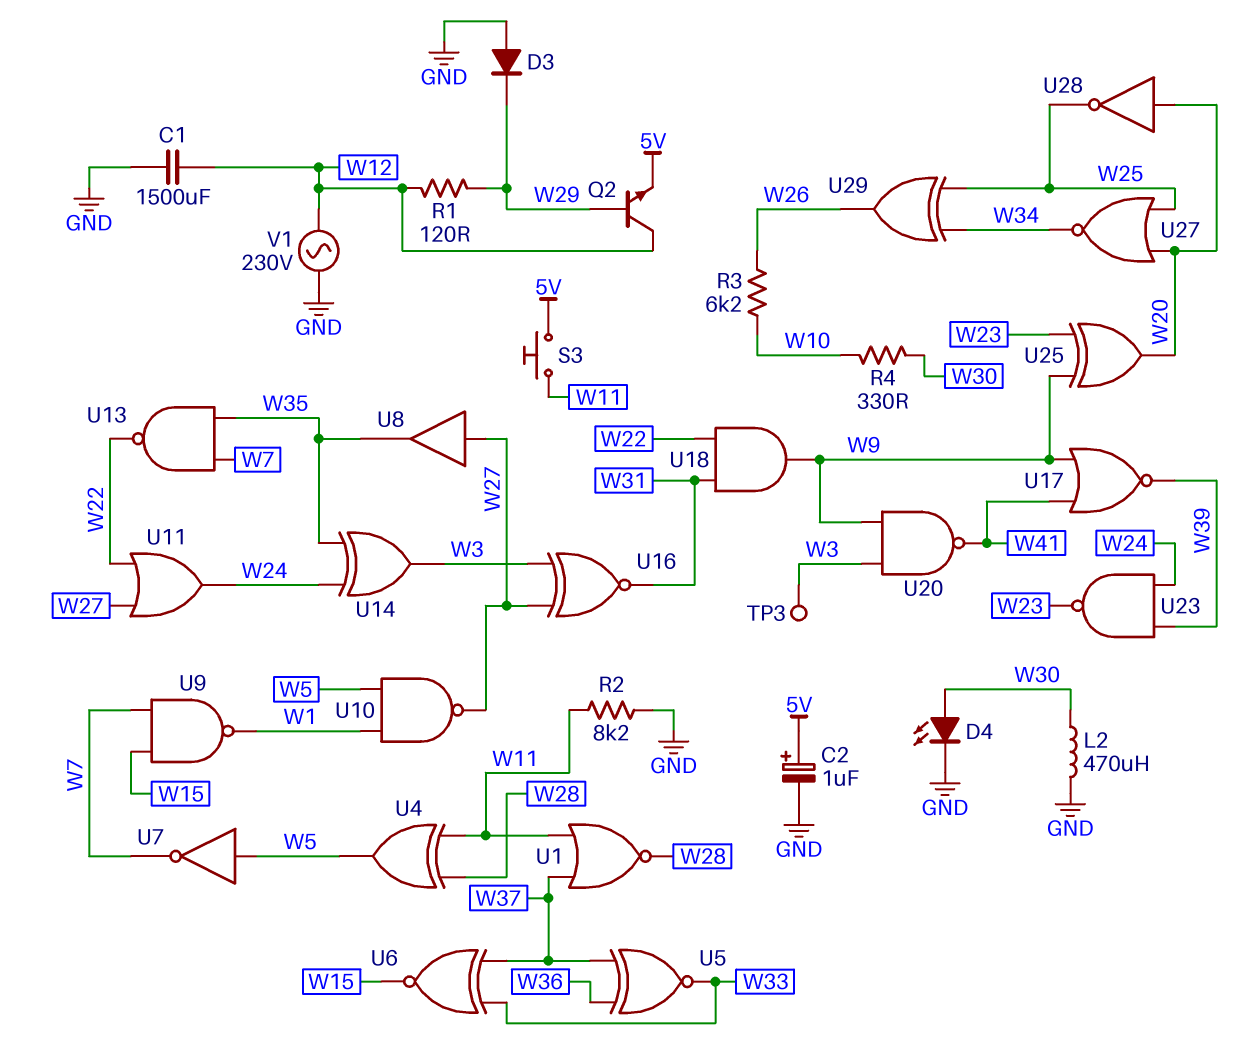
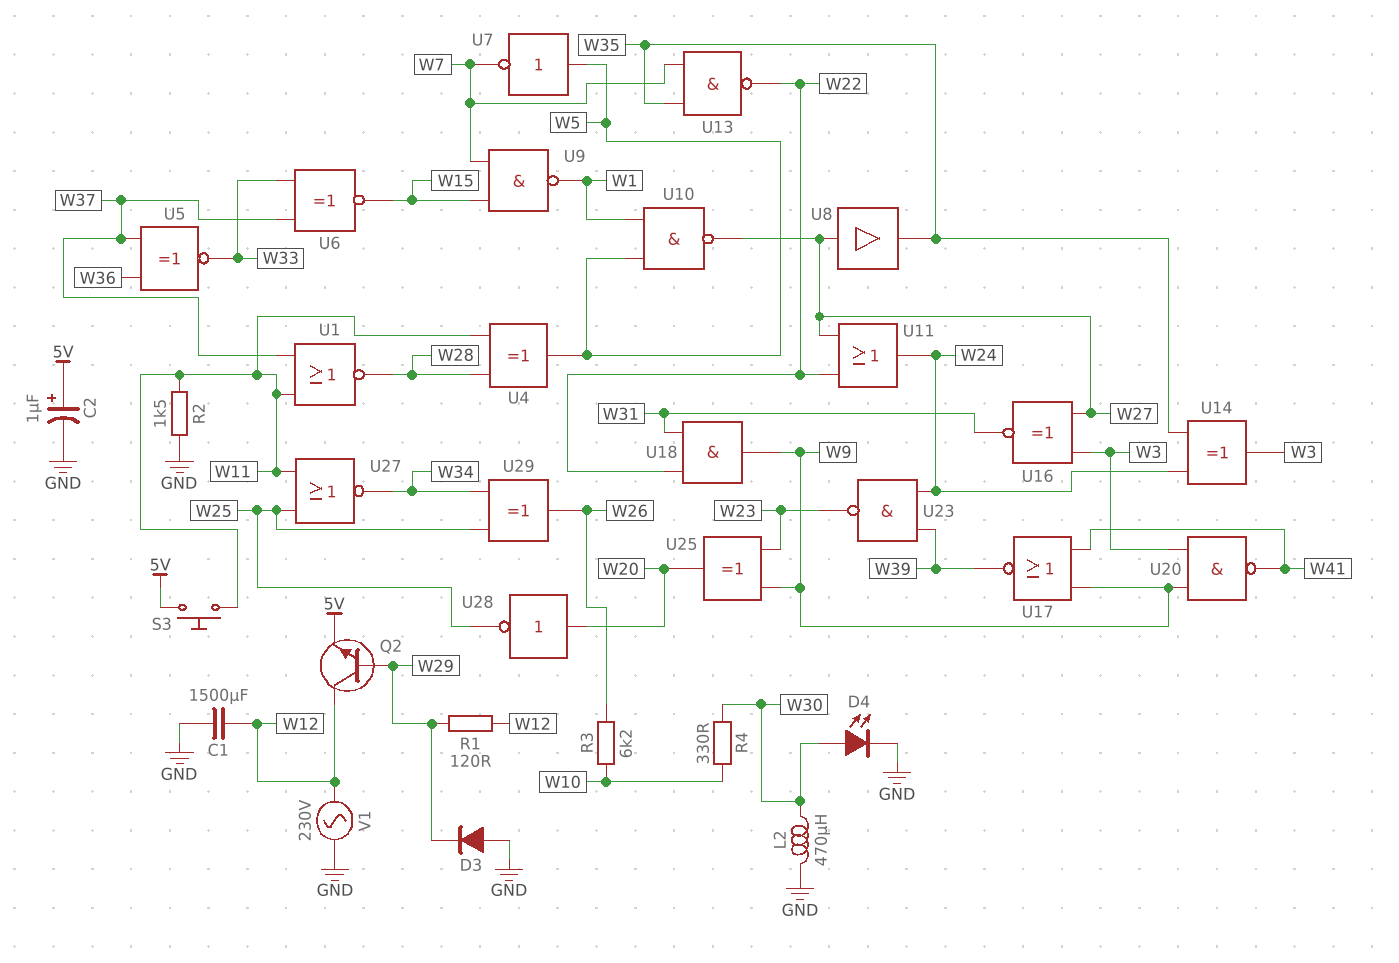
R2: 8.2k (GND, W11) -> 1.5k (GND, W11)
TP3: test point (W3) -> none
U27: NOR (in W20, in W25, out W34) -> NOR (in W11, in W25, out W34)

